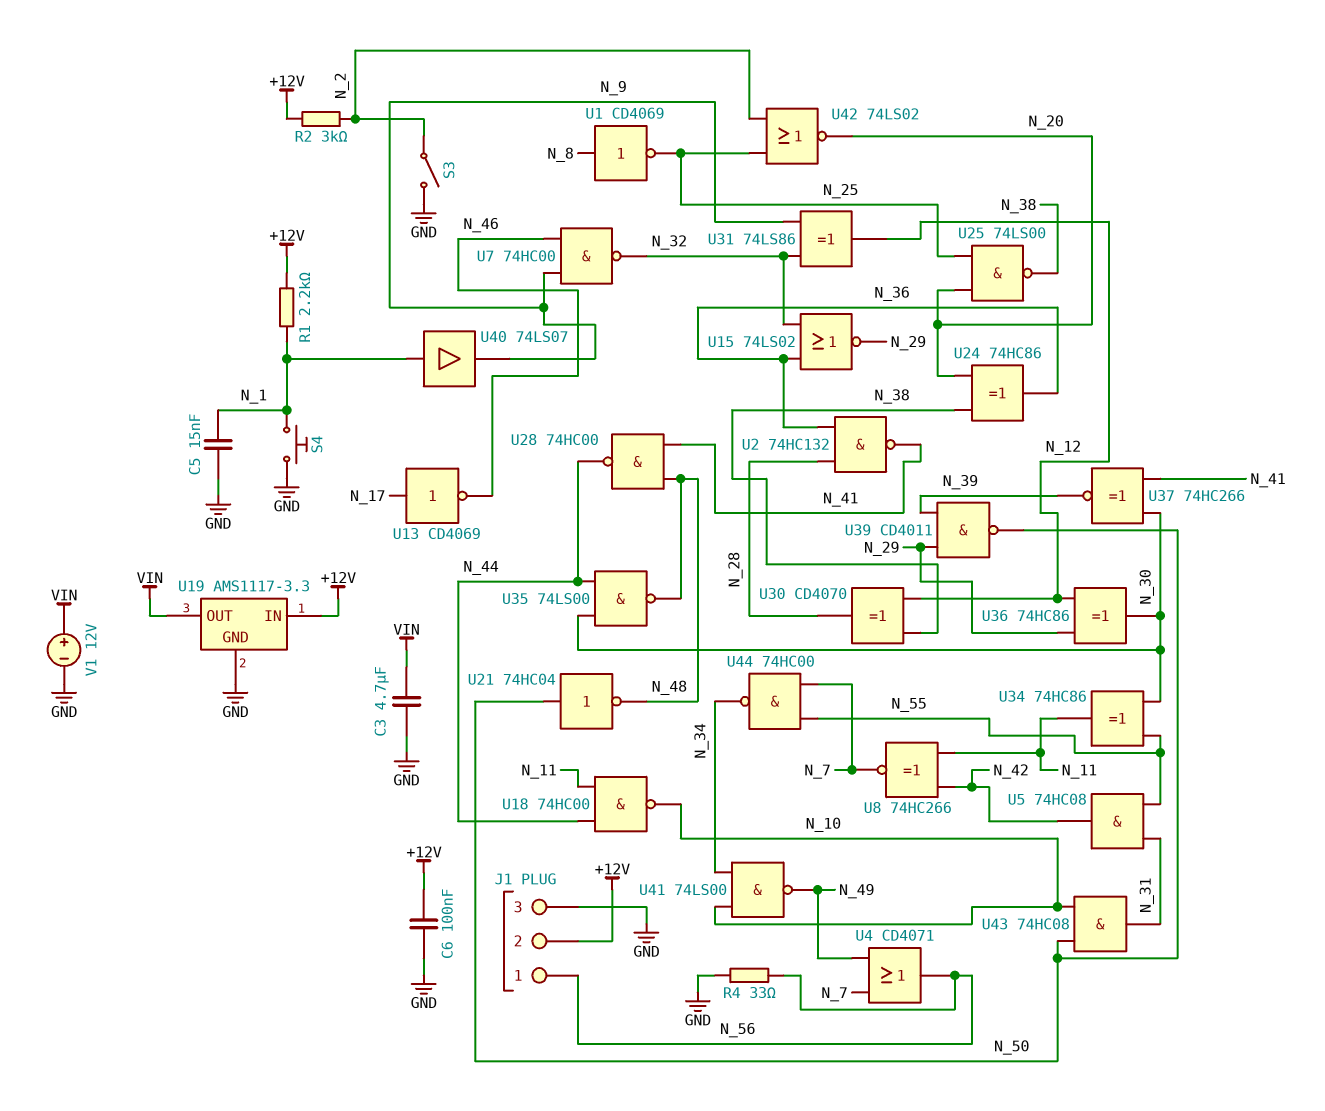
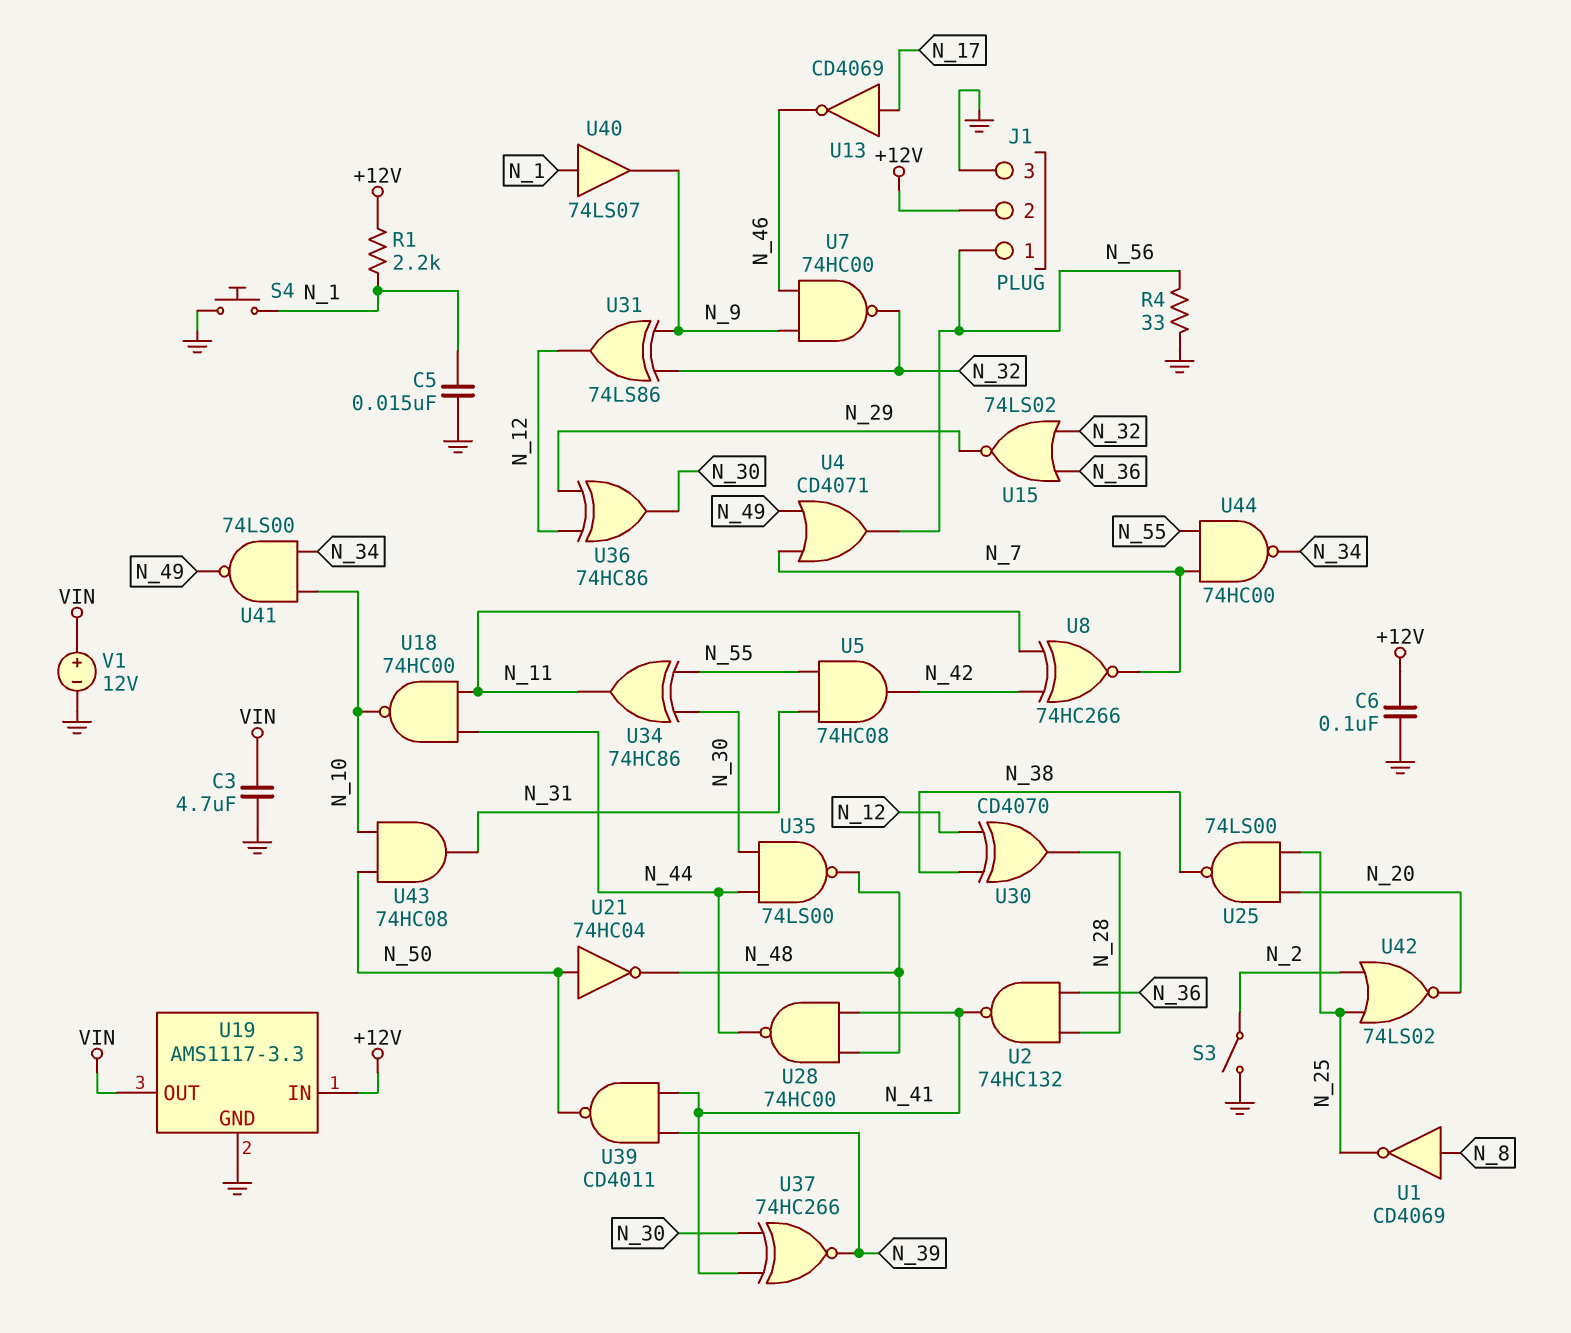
R2: 3k (+12V, N_2) -> none
U24: XOR 74HC86 (in N_20, in N_38, out N_36) -> none
U39: NAND CD4011 (in N_29, in N_39, out N_50) -> NAND CD4011 (in N_39, in N_41, out N_50)

